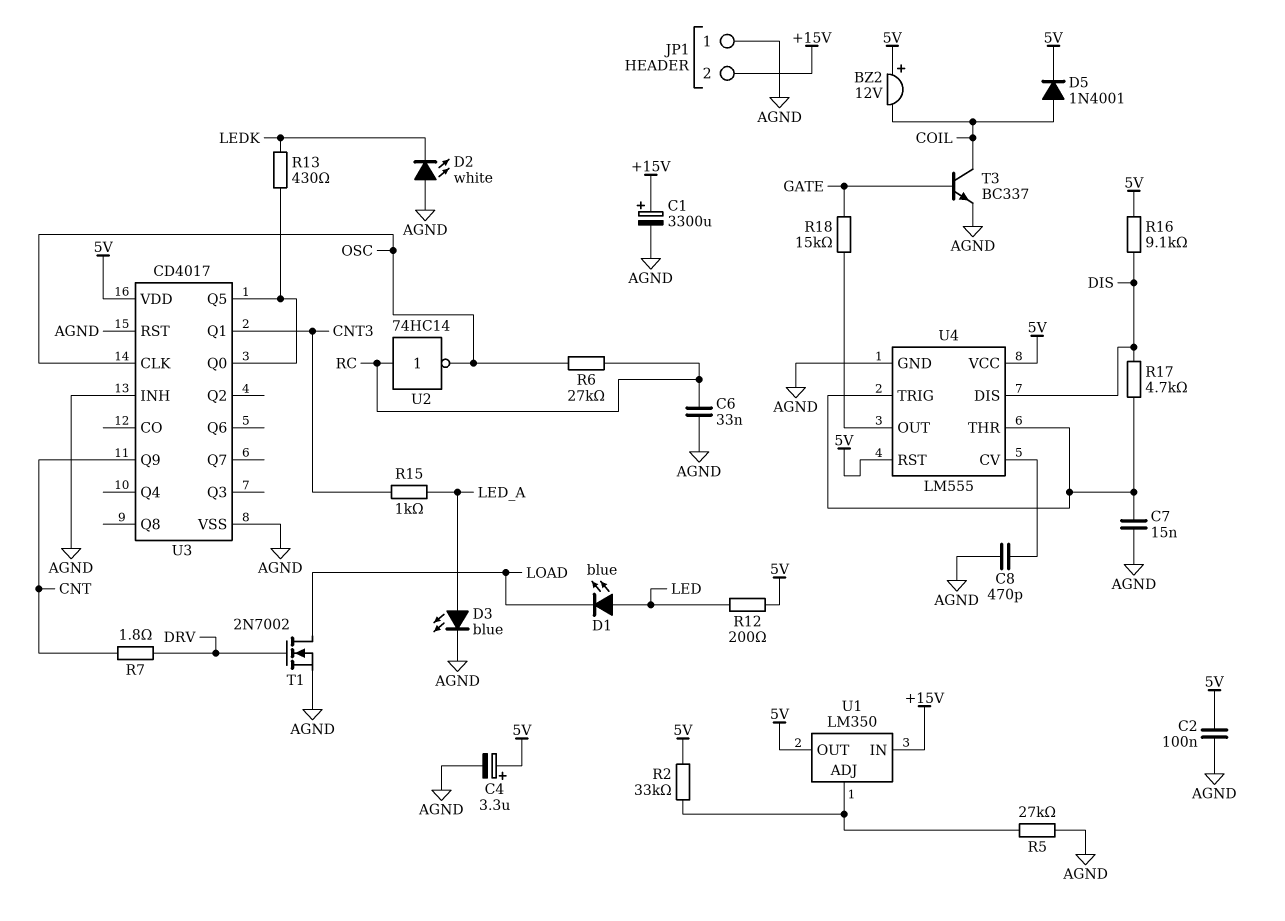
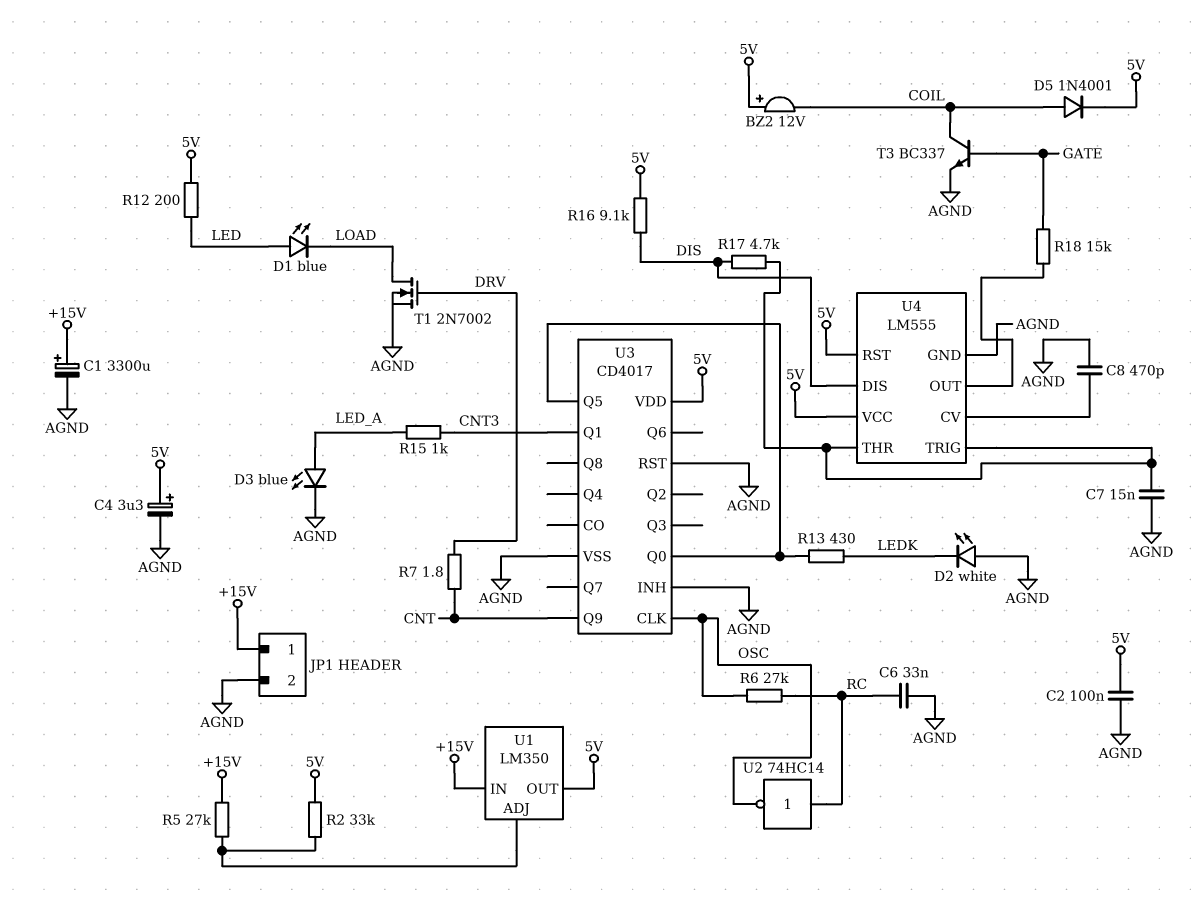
JP1 pin 1: AGND -> +15V
JP1 pin 2: +15V -> AGND
R5: 27k (AGND, U1/ADJ) -> 27k (+15V, U1/ADJ)

